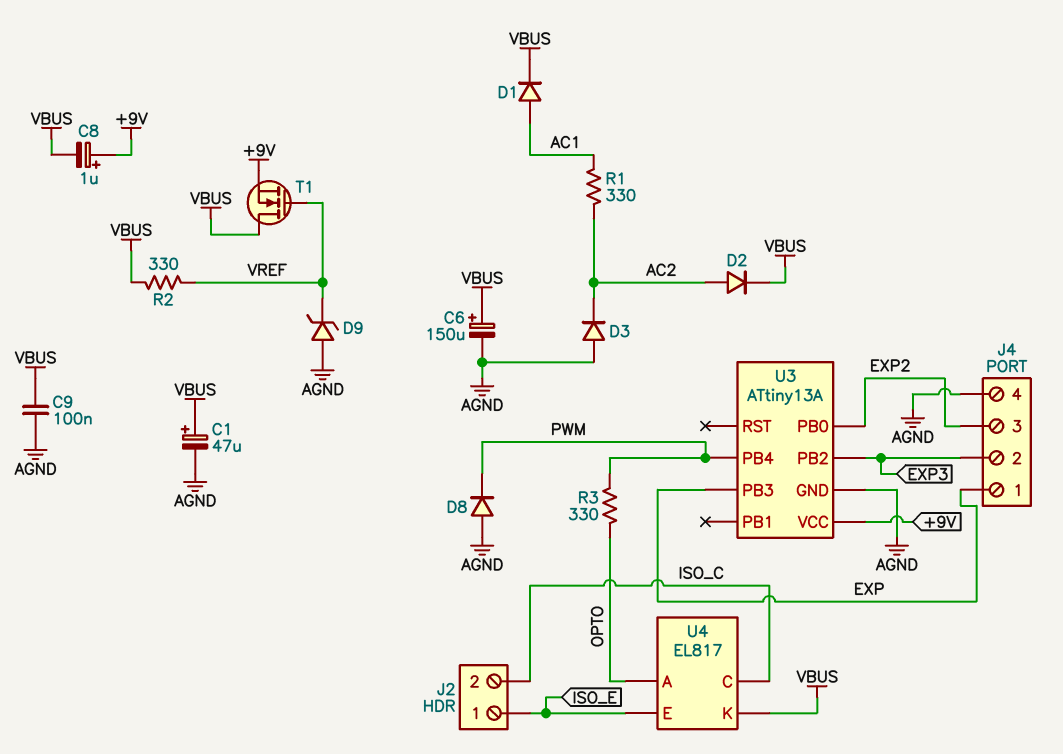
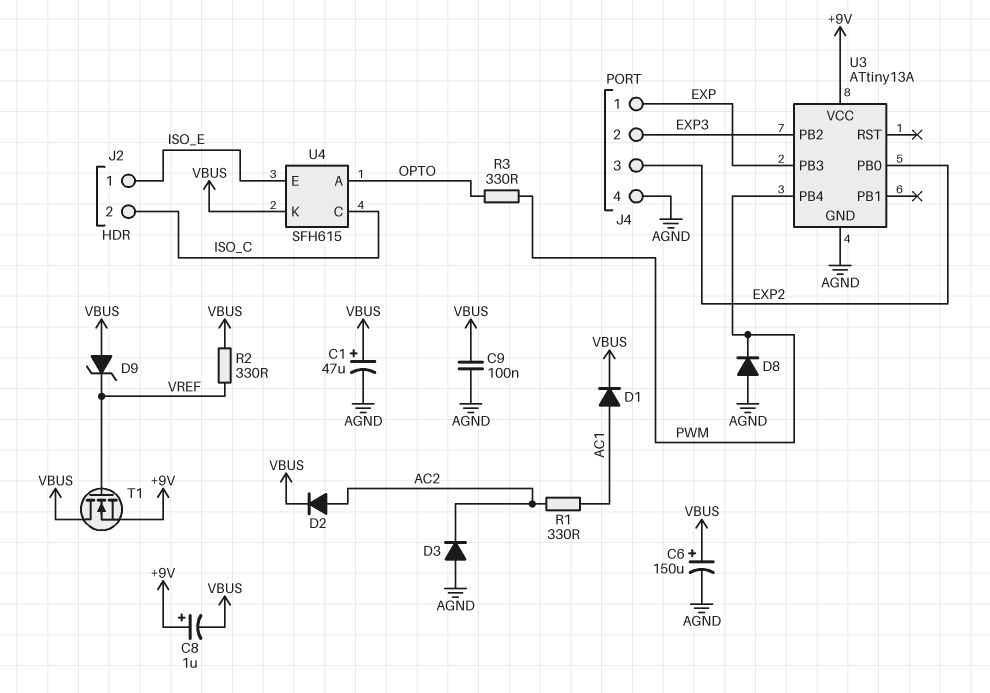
D9: zener (A AGND, K VREF) -> zener (A VBUS, K VREF)
U4: EL817 -> SFH615

